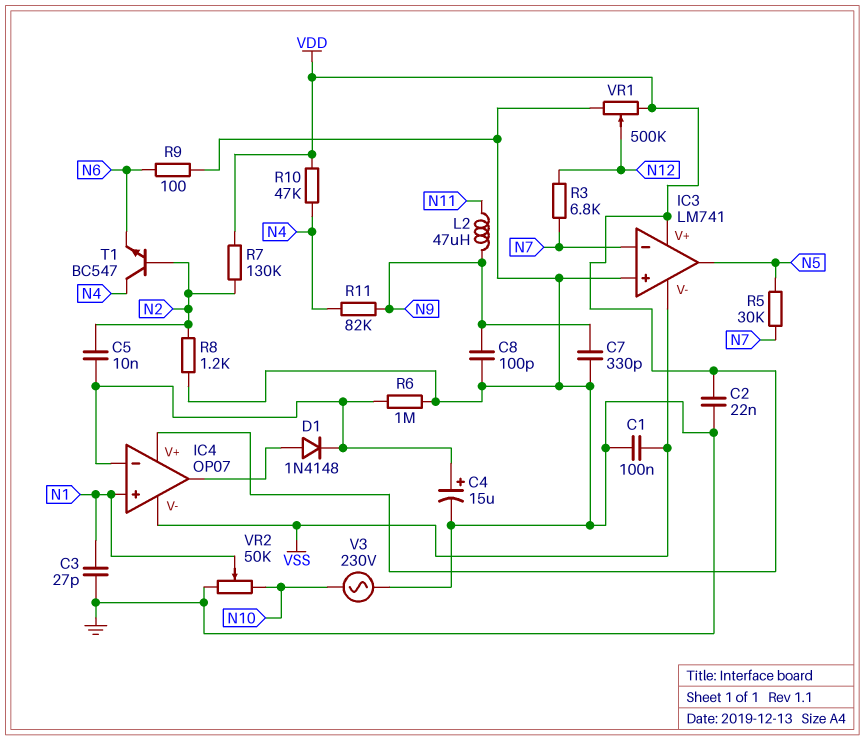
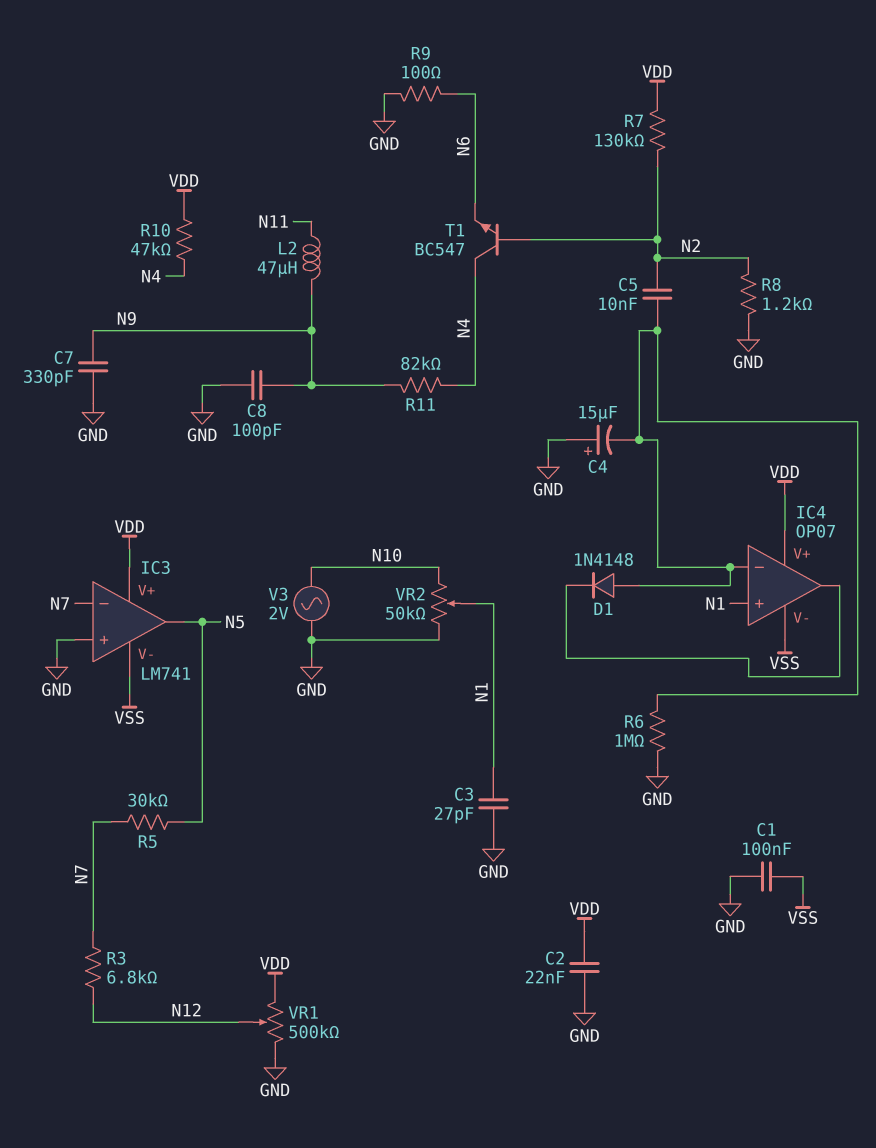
C4: 15uF (plus IC4/in-, minus GND) -> 15uF (plus GND, minus IC4/in-)
D1: diode 1N4148 (A IC4/out, K IC4/in-) -> diode 1N4148 (A IC4/in-, K IC4/out)
V3: AC 230V (GND, N10) -> AC 2V (GND, N10)

